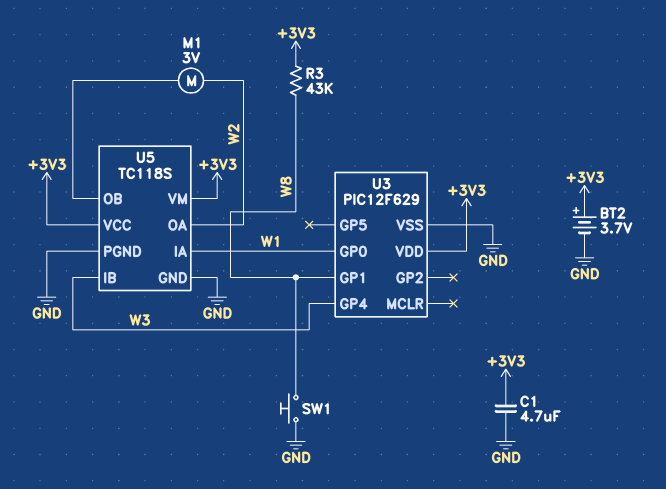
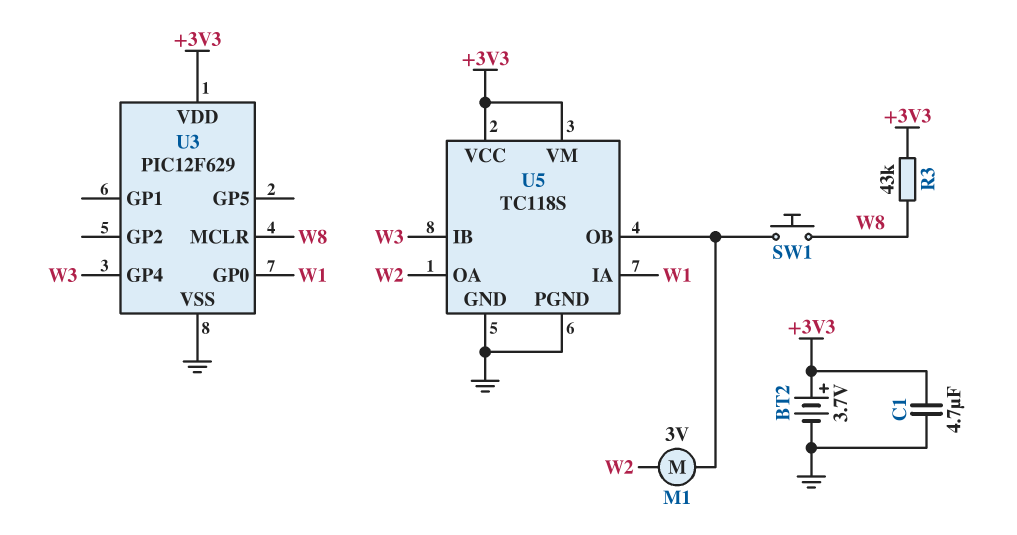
SW1: button (GND, W8) -> button (U5/OB, W8)
U3 pin GP1: W8 -> none
U3 pin MCLR: none -> W8

